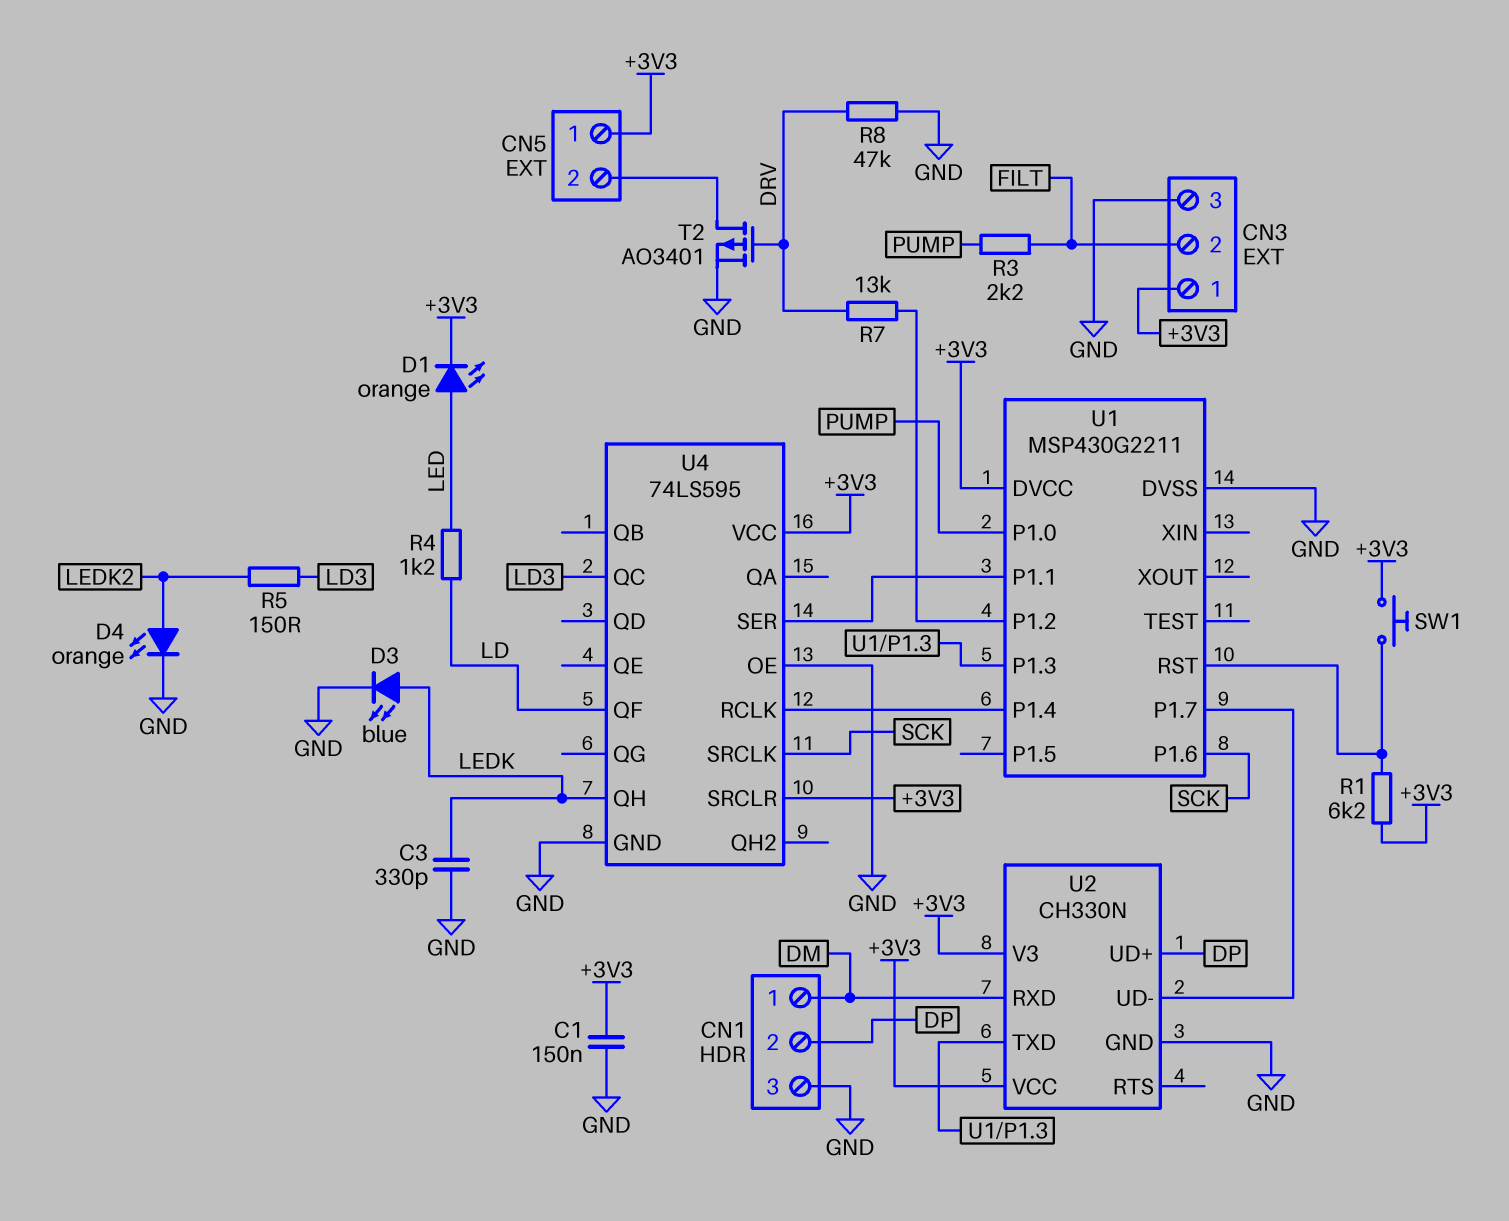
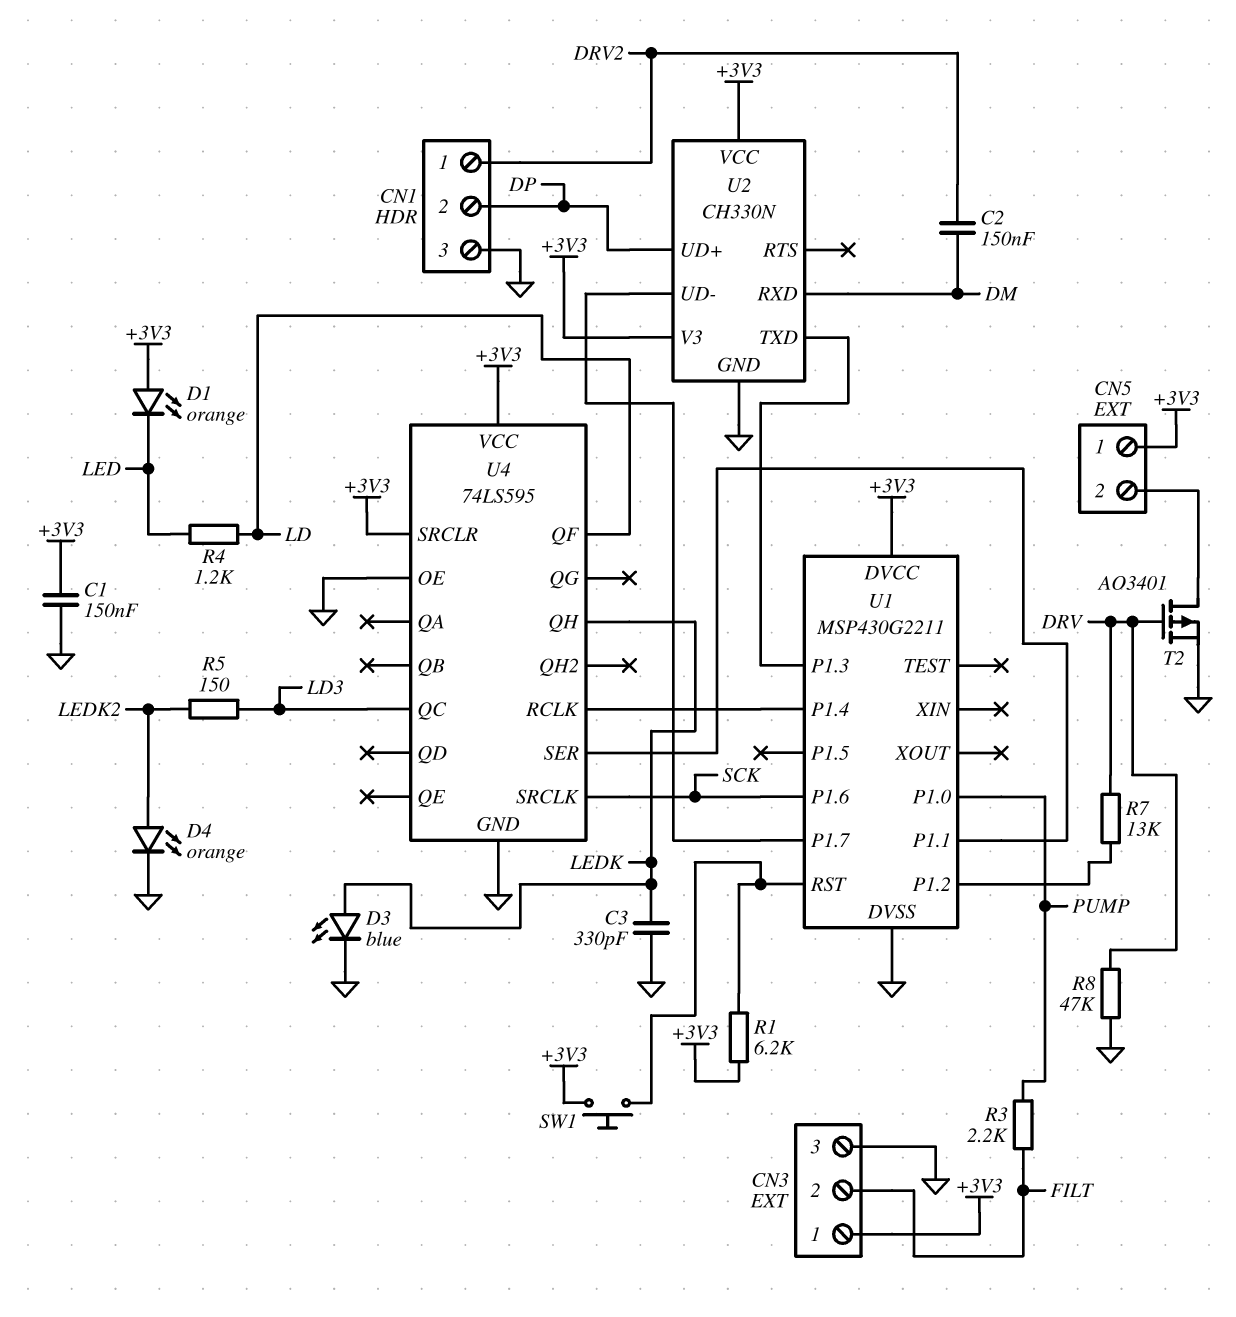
C2: none -> 150nF (DM, DRV2)
CN1 pin 1: DM -> DRV2
D1: LED orange (A LED, K +3V3) -> LED orange (A +3V3, K LED)

